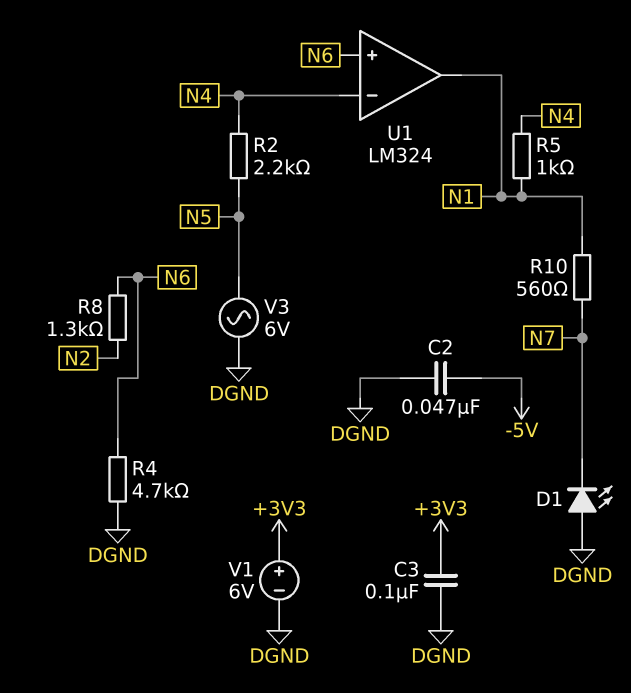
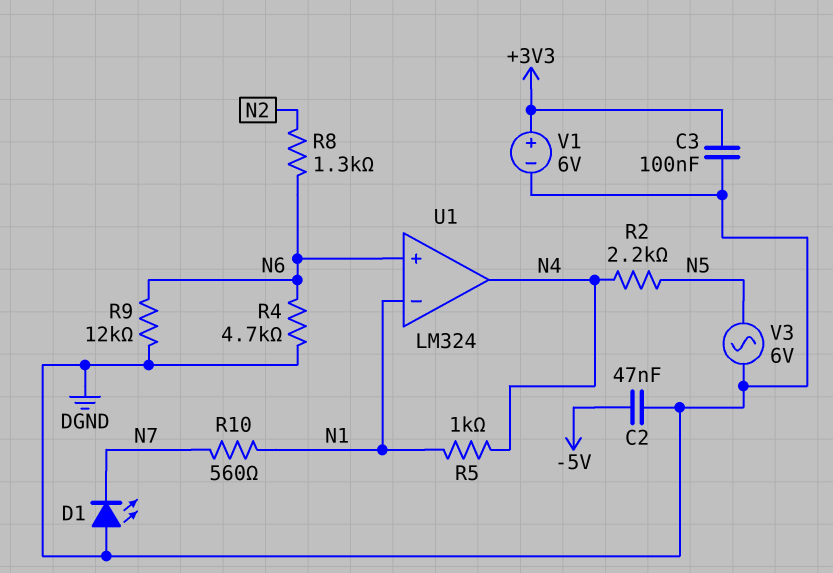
R9: none -> 12k (DGND, N6)
U1 pin in-: N4 -> N1
U1 pin out: N1 -> N4

